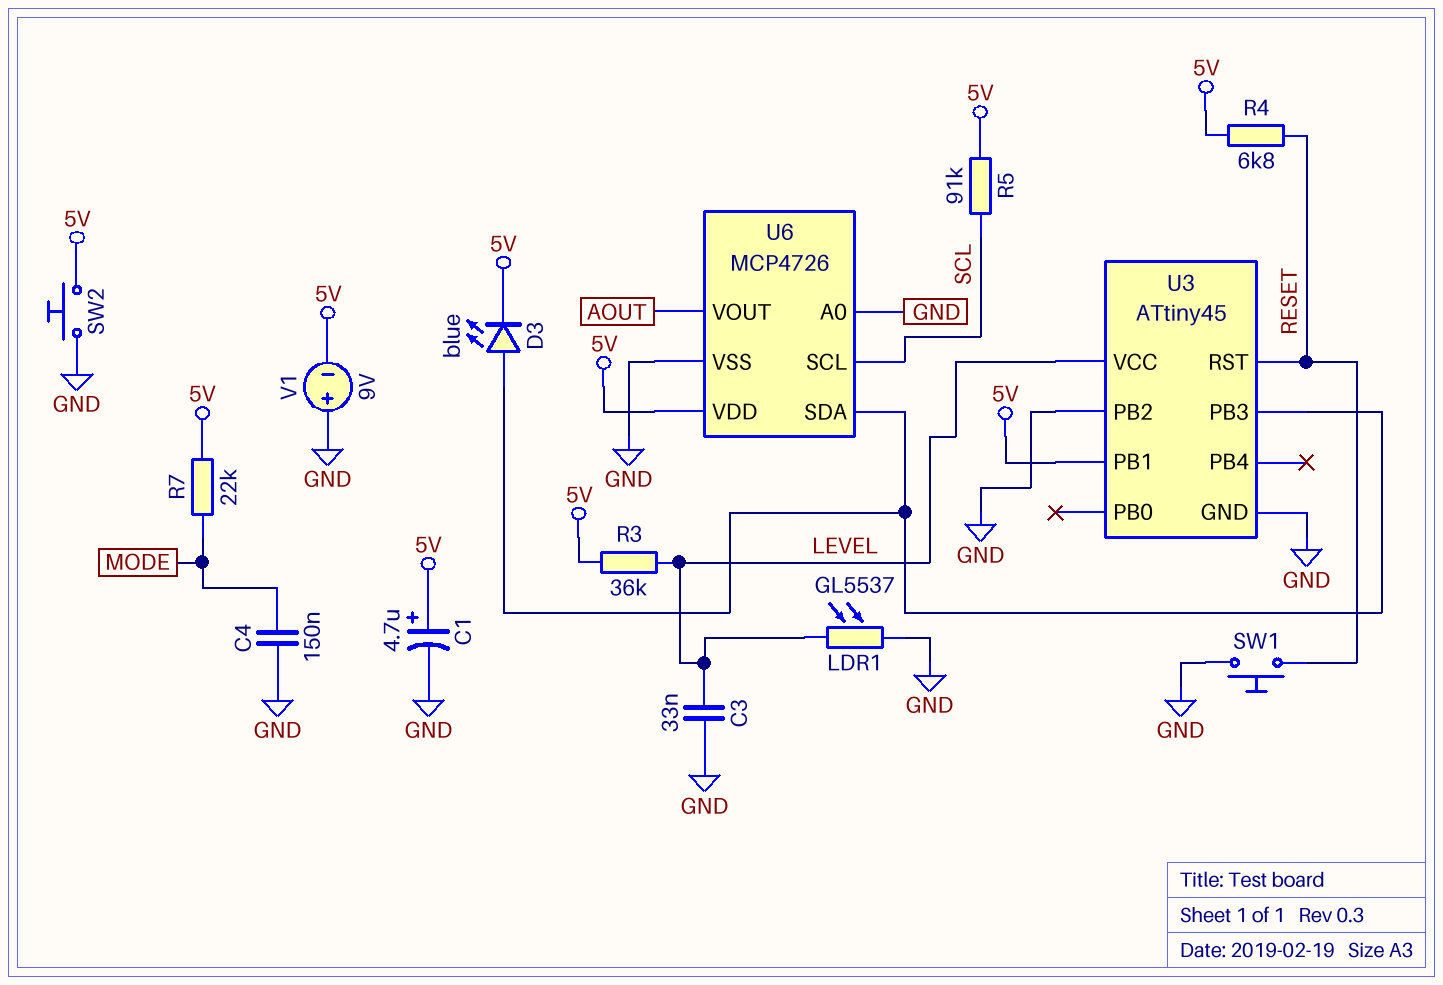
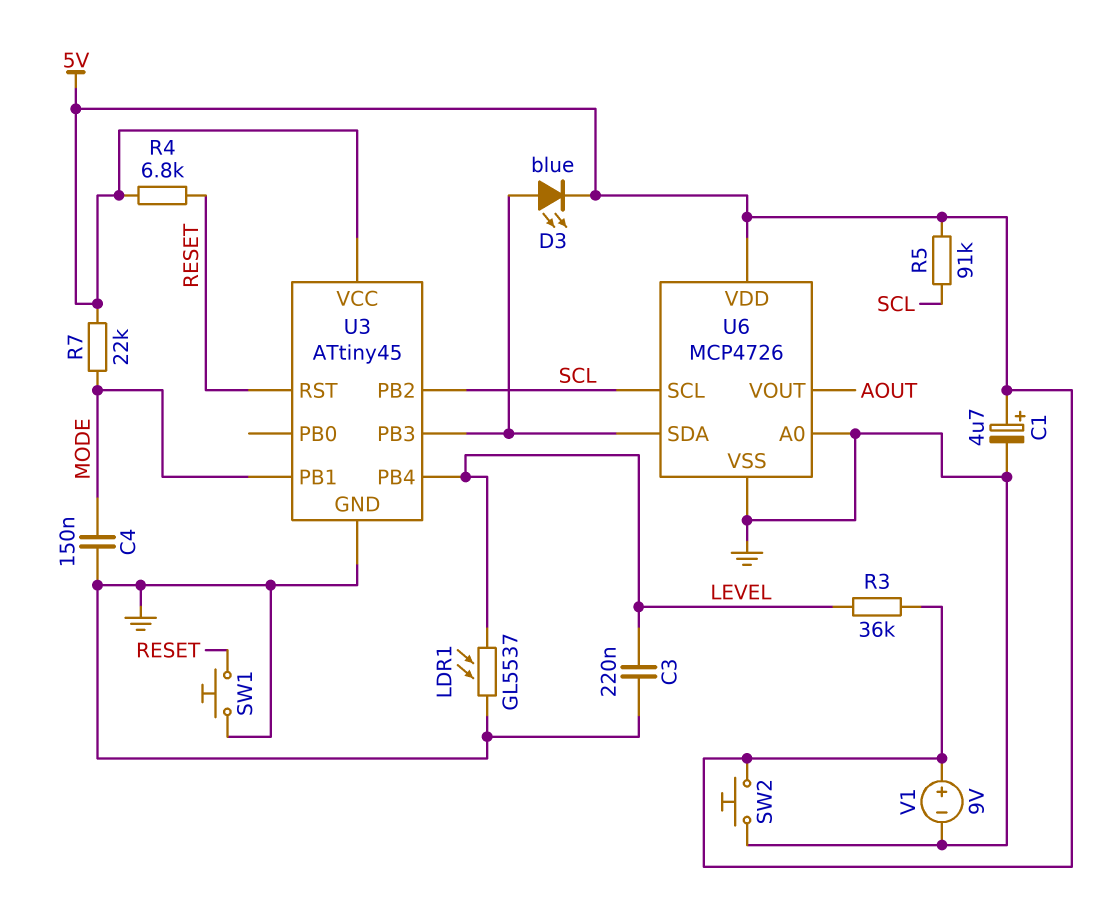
C3: 33nF (GND, LEVEL) -> 220nF (GND, LEVEL)
U3 pin PB1: 5V -> MODE
U3 pin PB2: GND -> SCL
U3 pin PB4: none -> LEVEL
U3 pin VCC: LEVEL -> 5V
V1: 9V (plus GND, minus 5V) -> 9V (plus 5V, minus GND)

